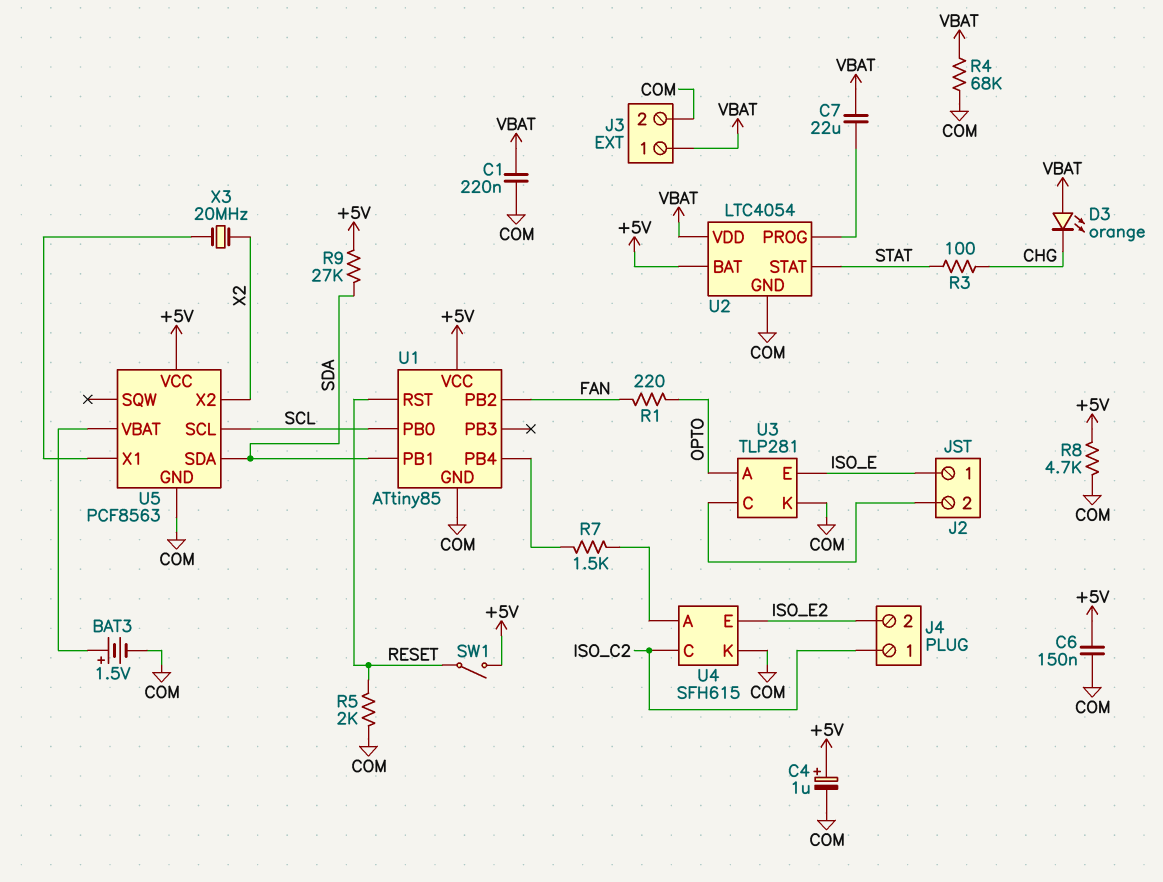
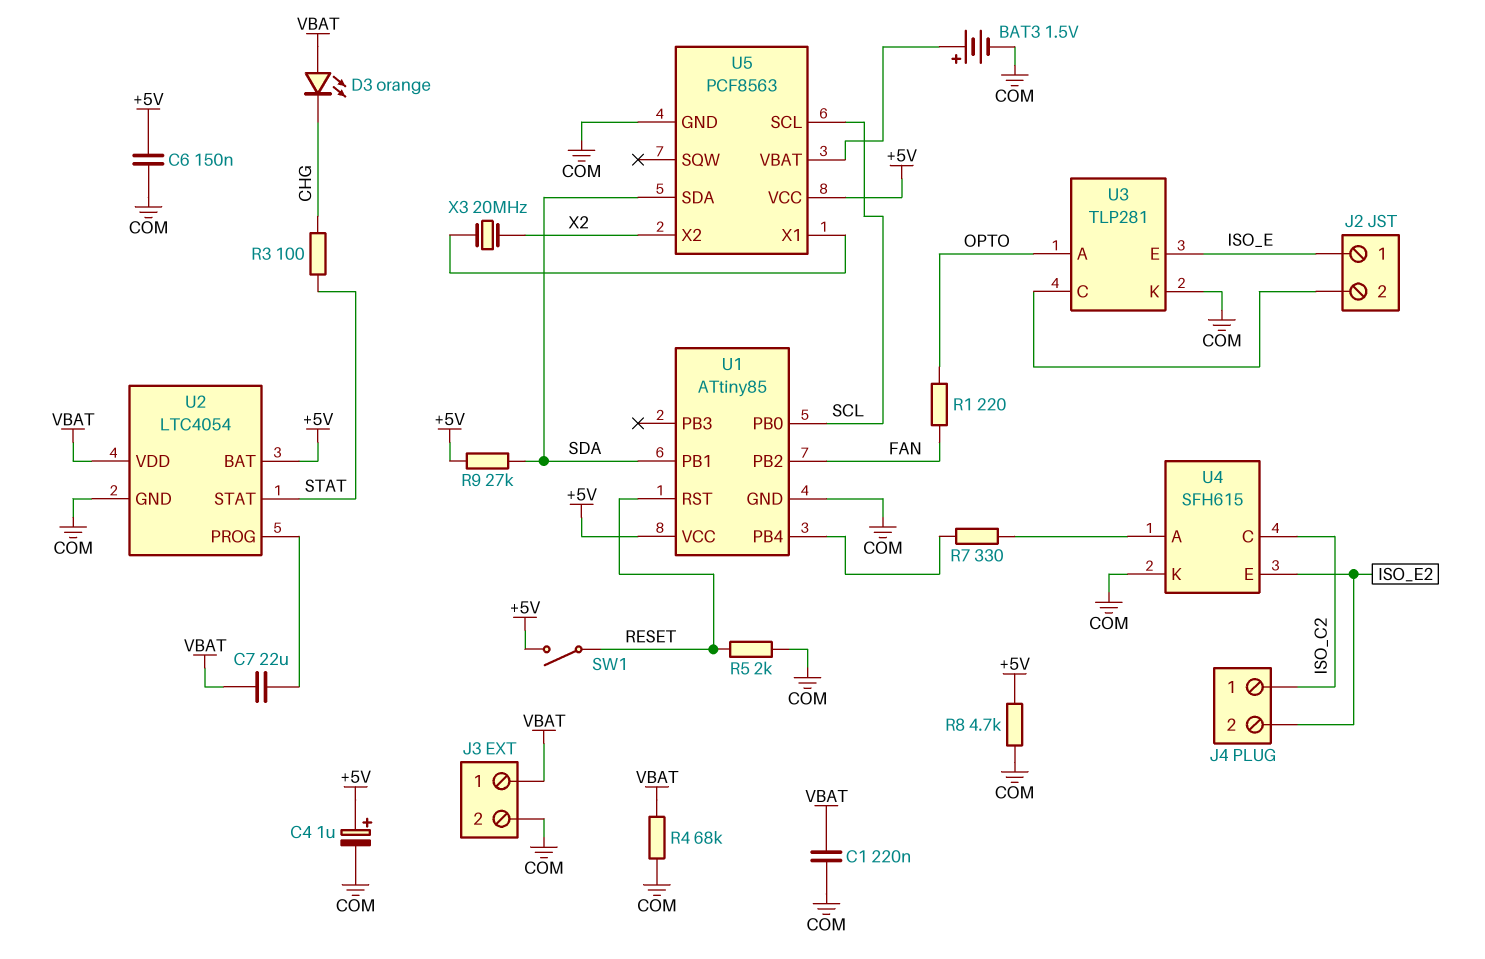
R7: 1.5k (U1/PB4, U4/A) -> 330 (U1/PB4, U4/A)

